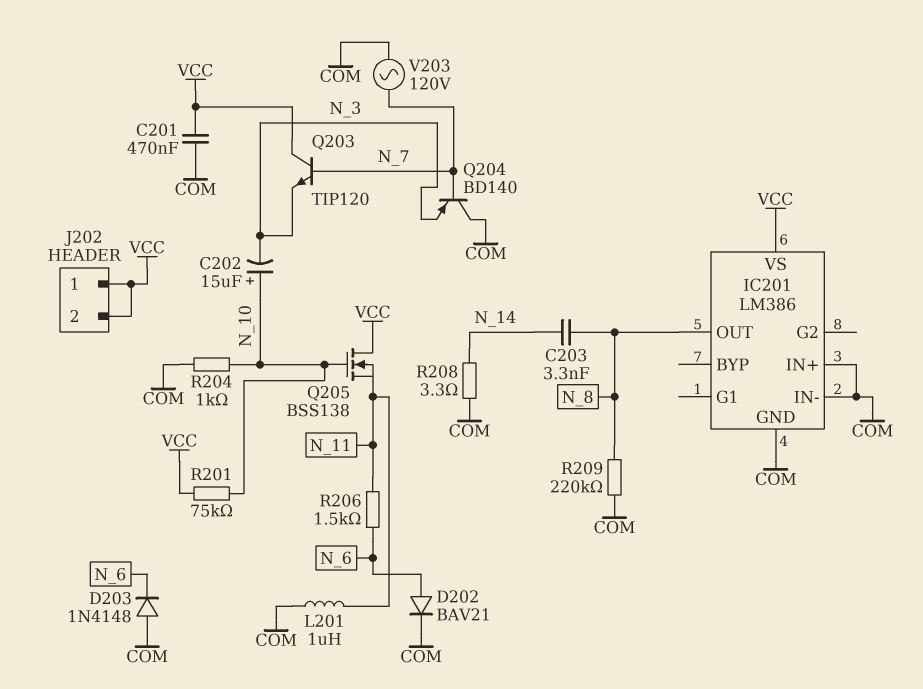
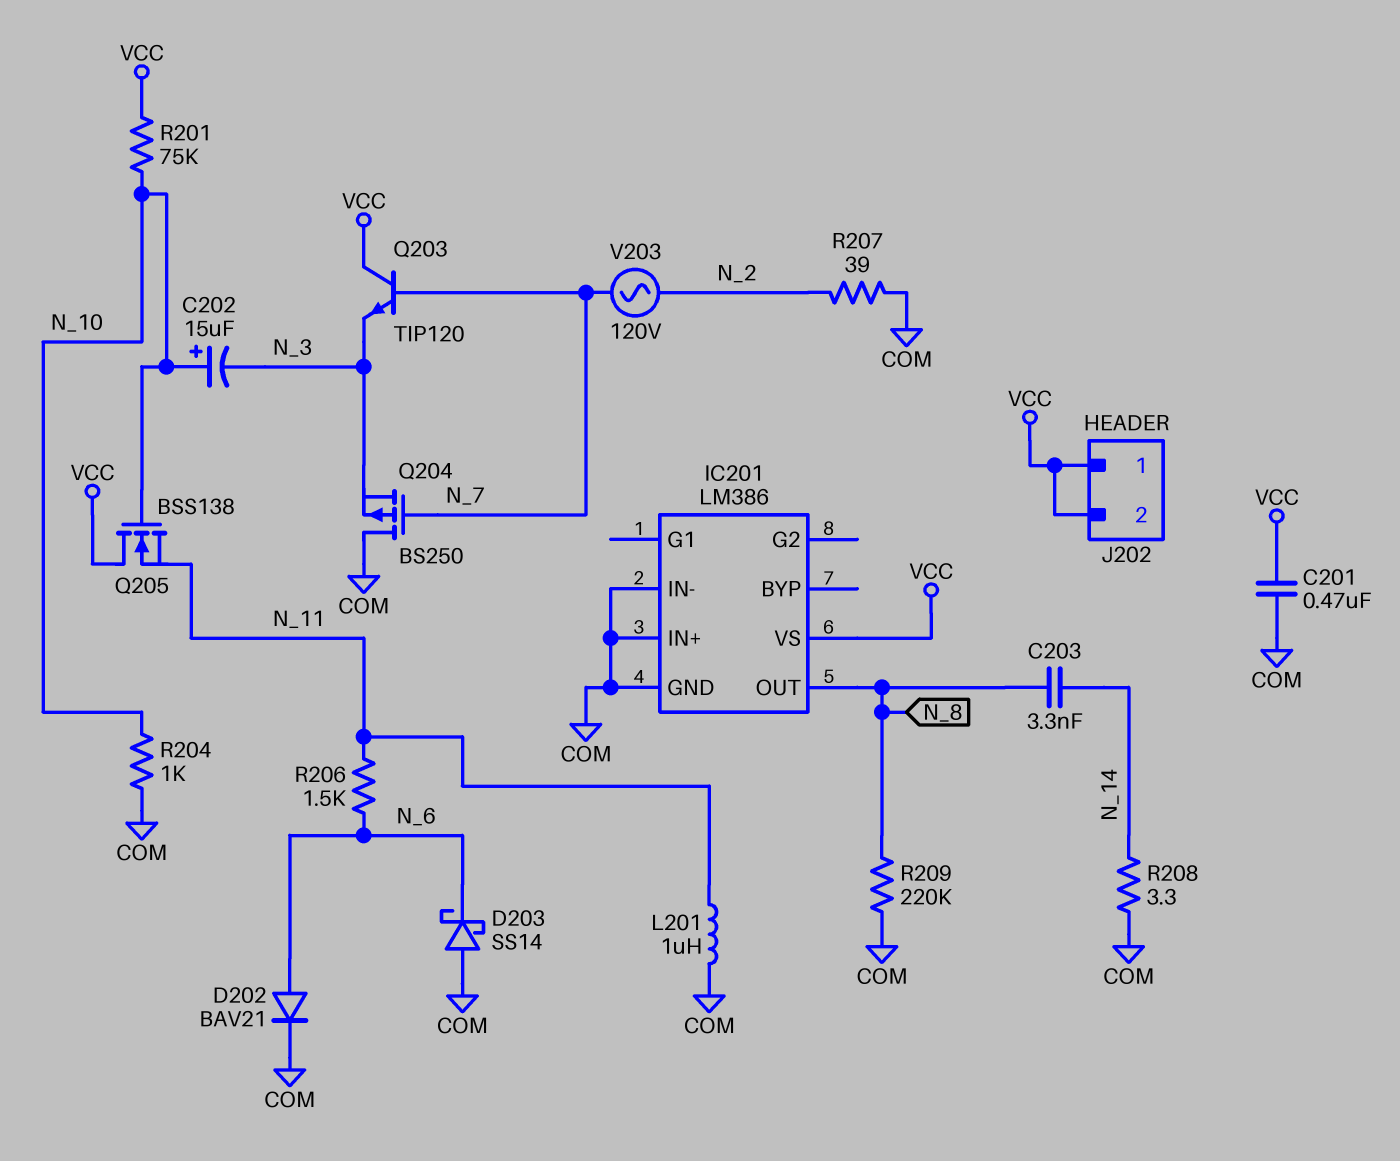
D203: diode 1N4148 (A COM, K N_6) -> schottky SS14 (A COM, K N_6)
Q204: PNP BD140 (B N_7, C COM, E N_3) -> PMOS BS250 (G N_7, D COM, S N_3)
R207: none -> 39 (COM, N_2)
V203: AC 120V (COM, N_7) -> AC 120V (N_2, N_7)

